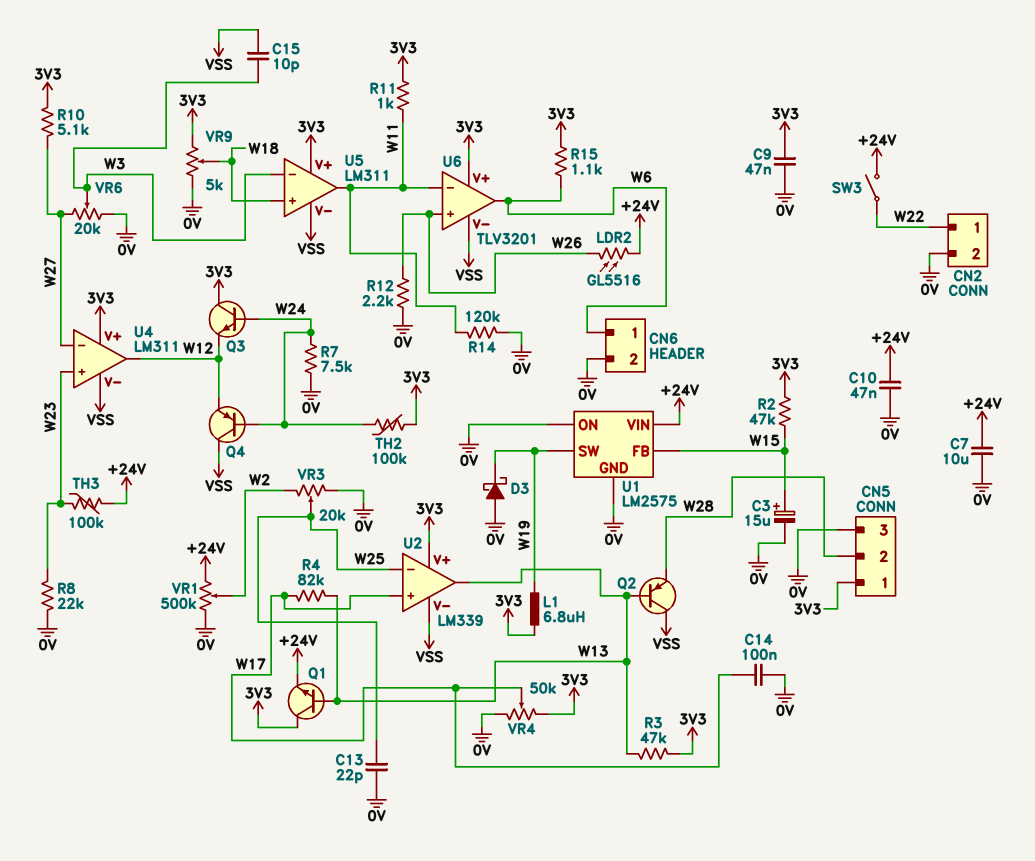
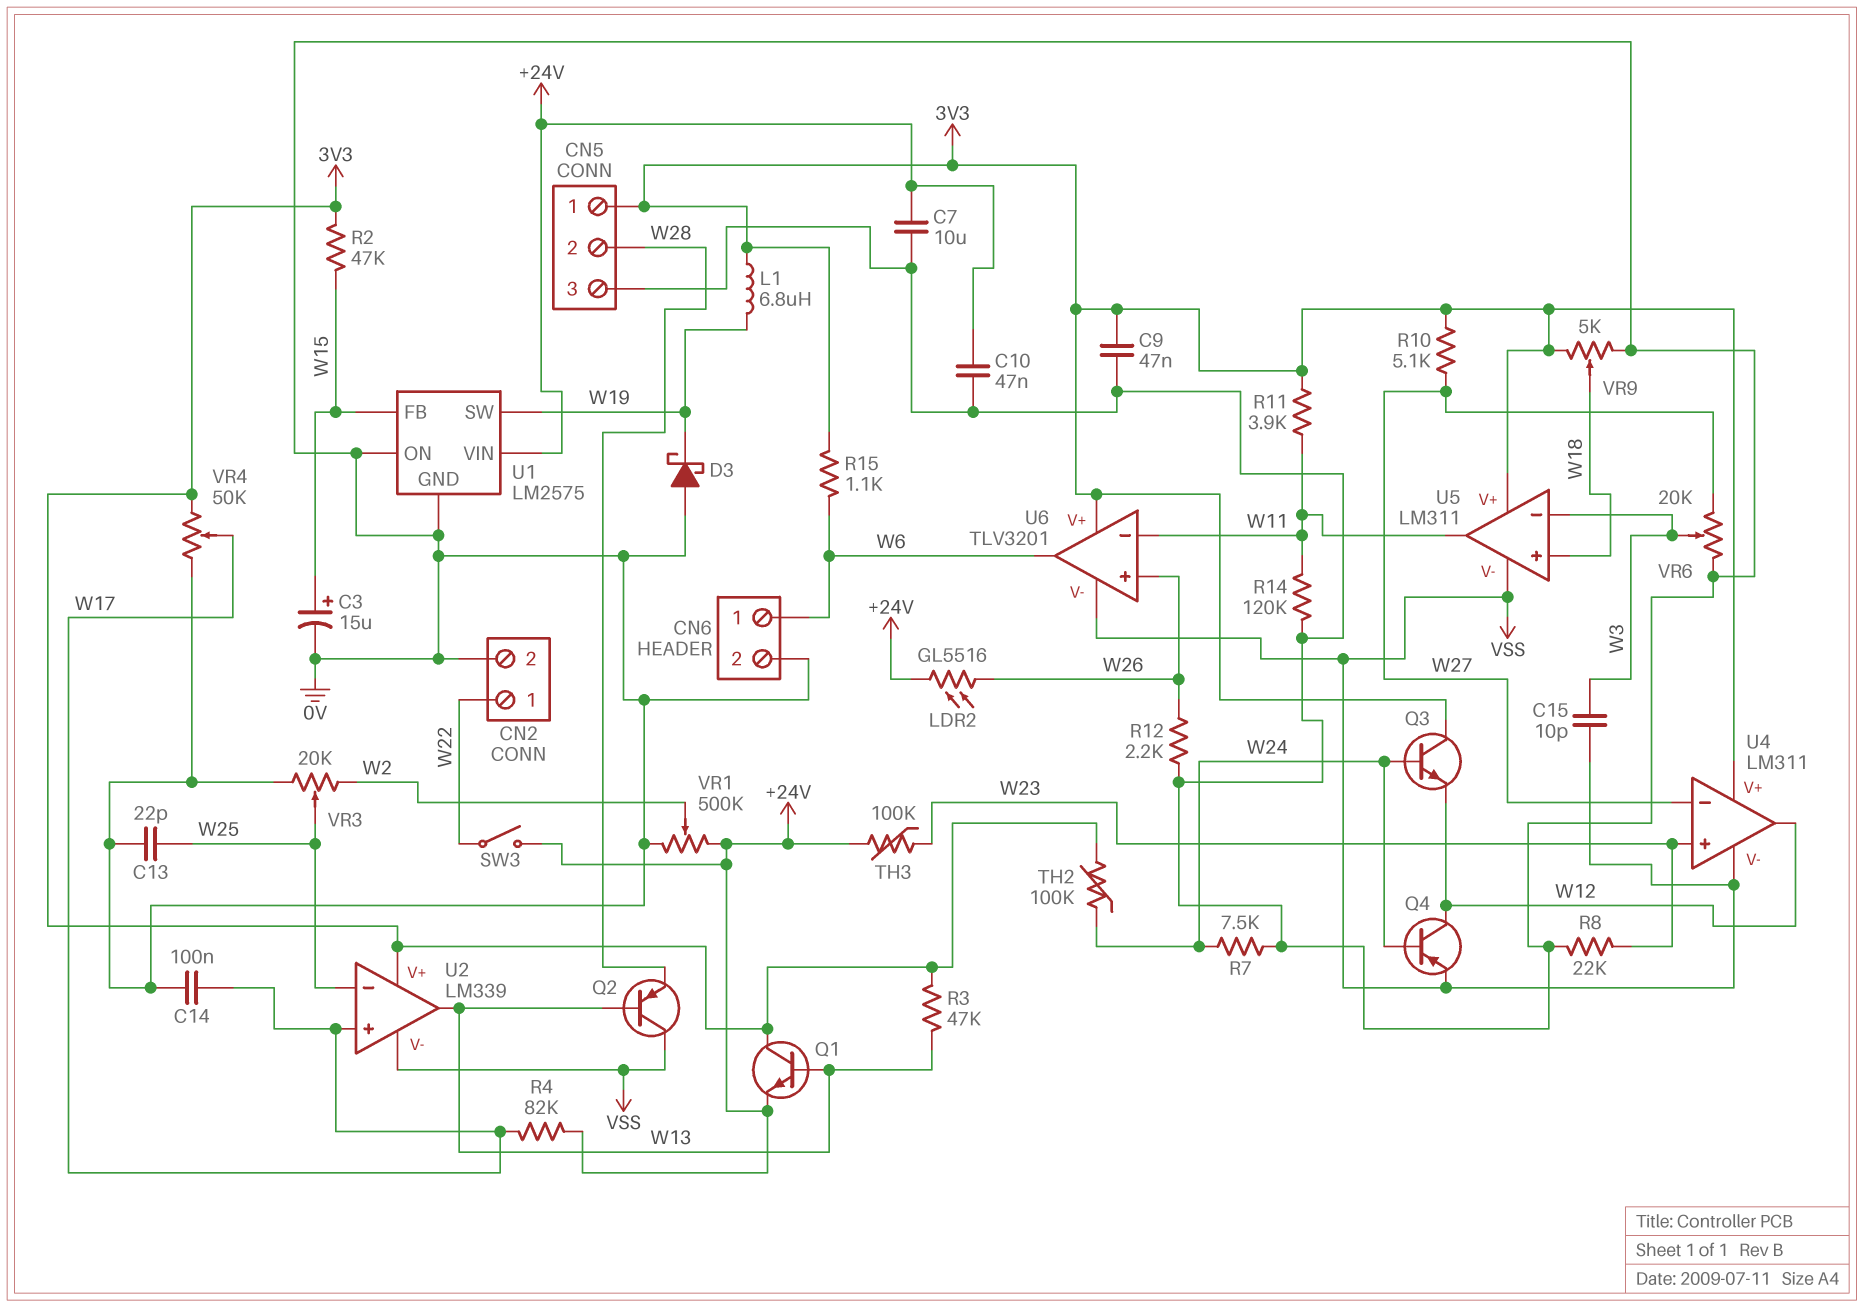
Q4: PNP (B W24, C VSS, E W12) -> PNP (B W24, C W12, E VSS)
R4: 82k (W13, W17) -> 82k (+24V, W17)
R11: 1k (3V3, W11) -> 3.9k (3V3, W11)

